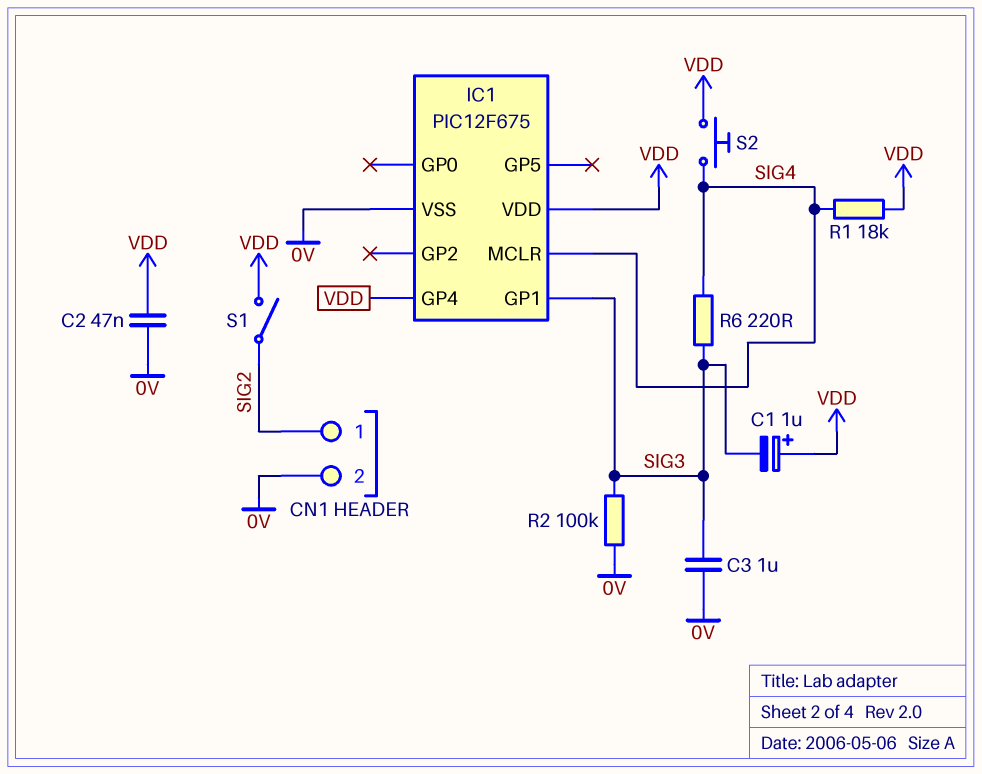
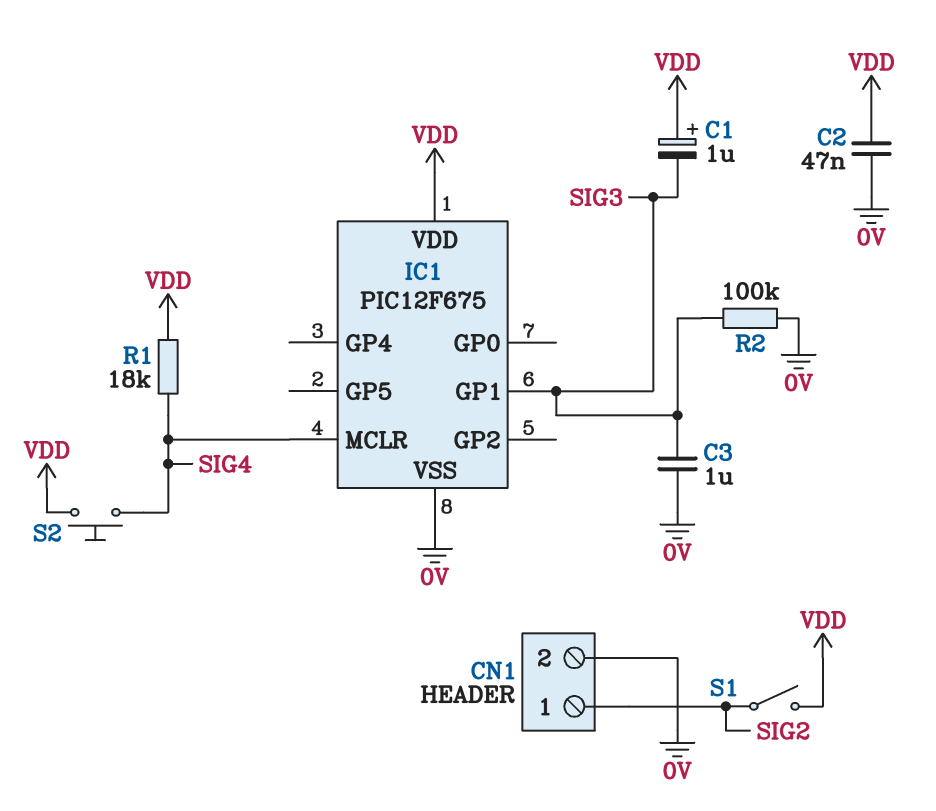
IC1 pin GP4: VDD -> none
R6: 220 (SIG3, SIG4) -> none

